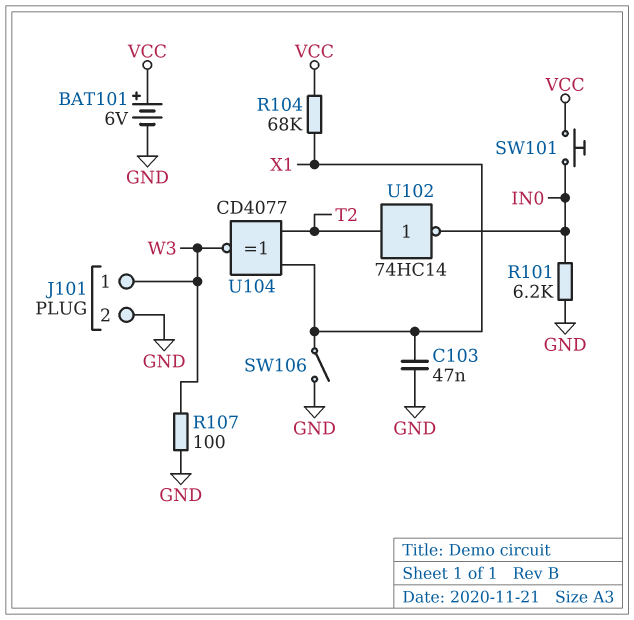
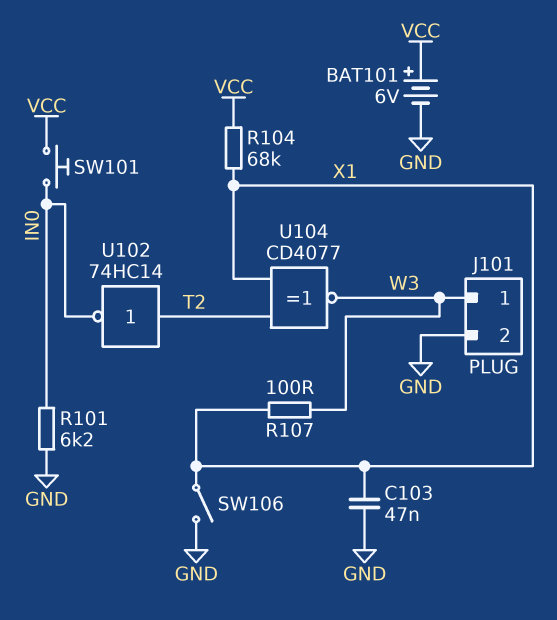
R107: 100 (GND, W3) -> 100 (W3, X1)

